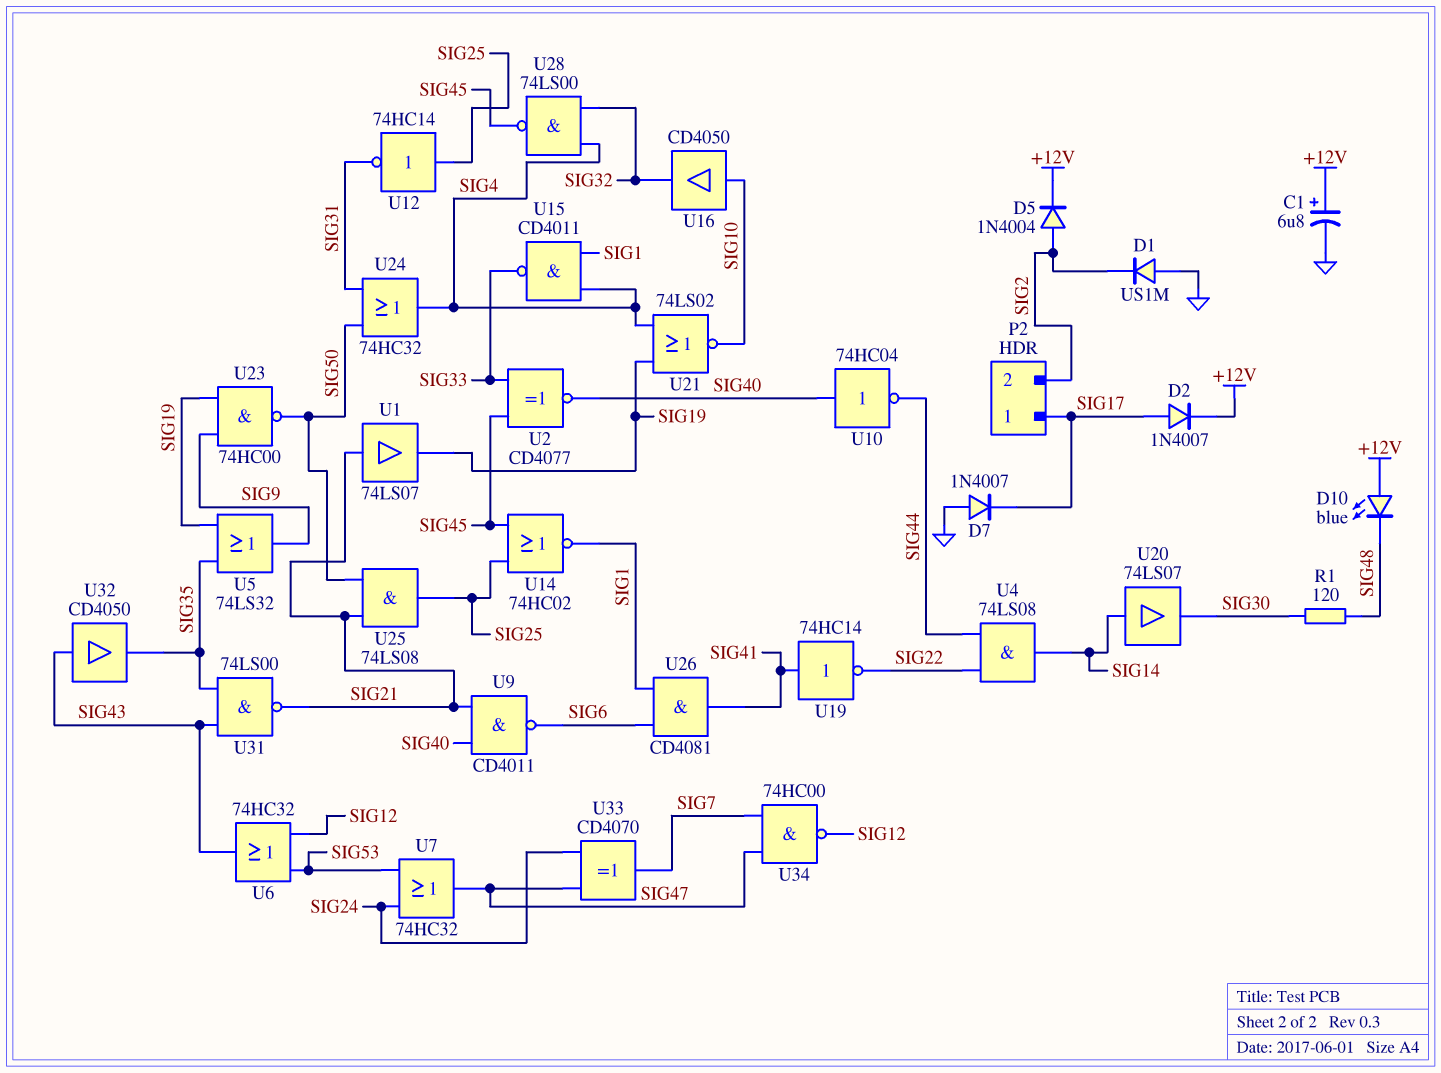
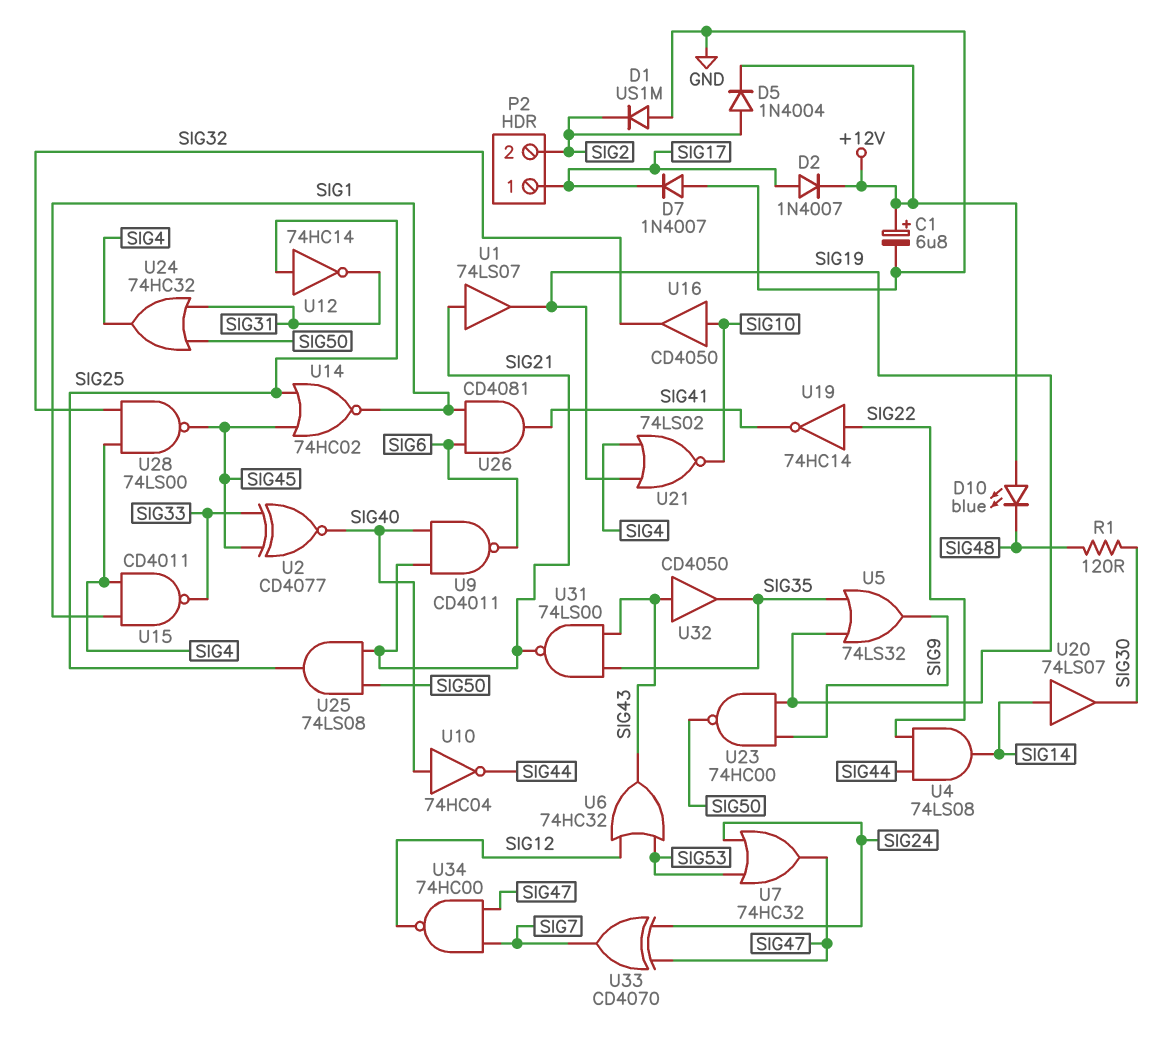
U19: NOT 74HC14 (in SIG41, out SIG22) -> NOT 74HC14 (in SIG22, out SIG41)

